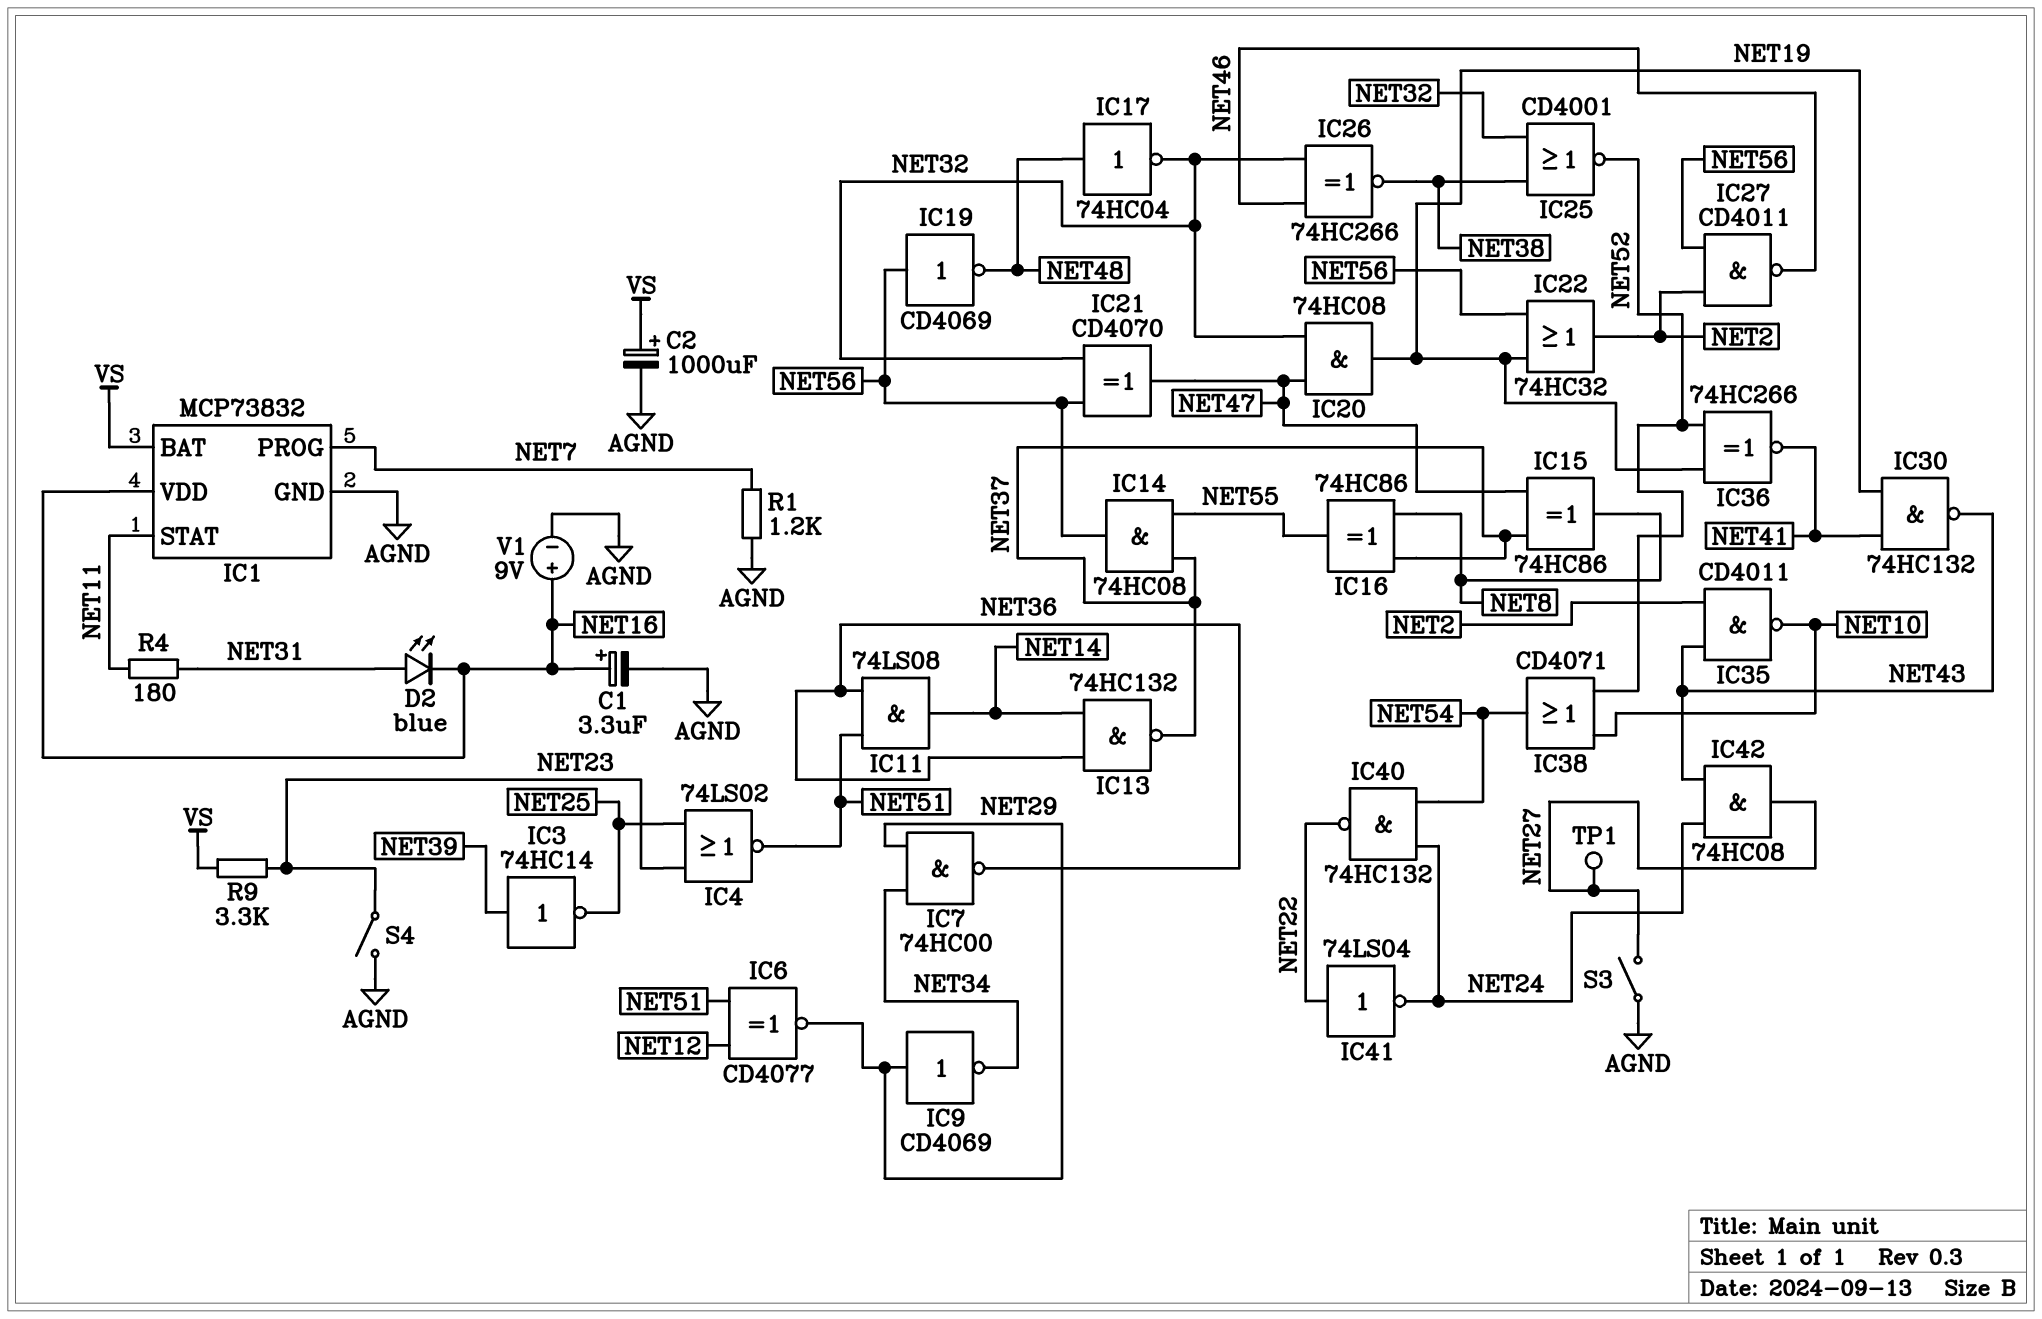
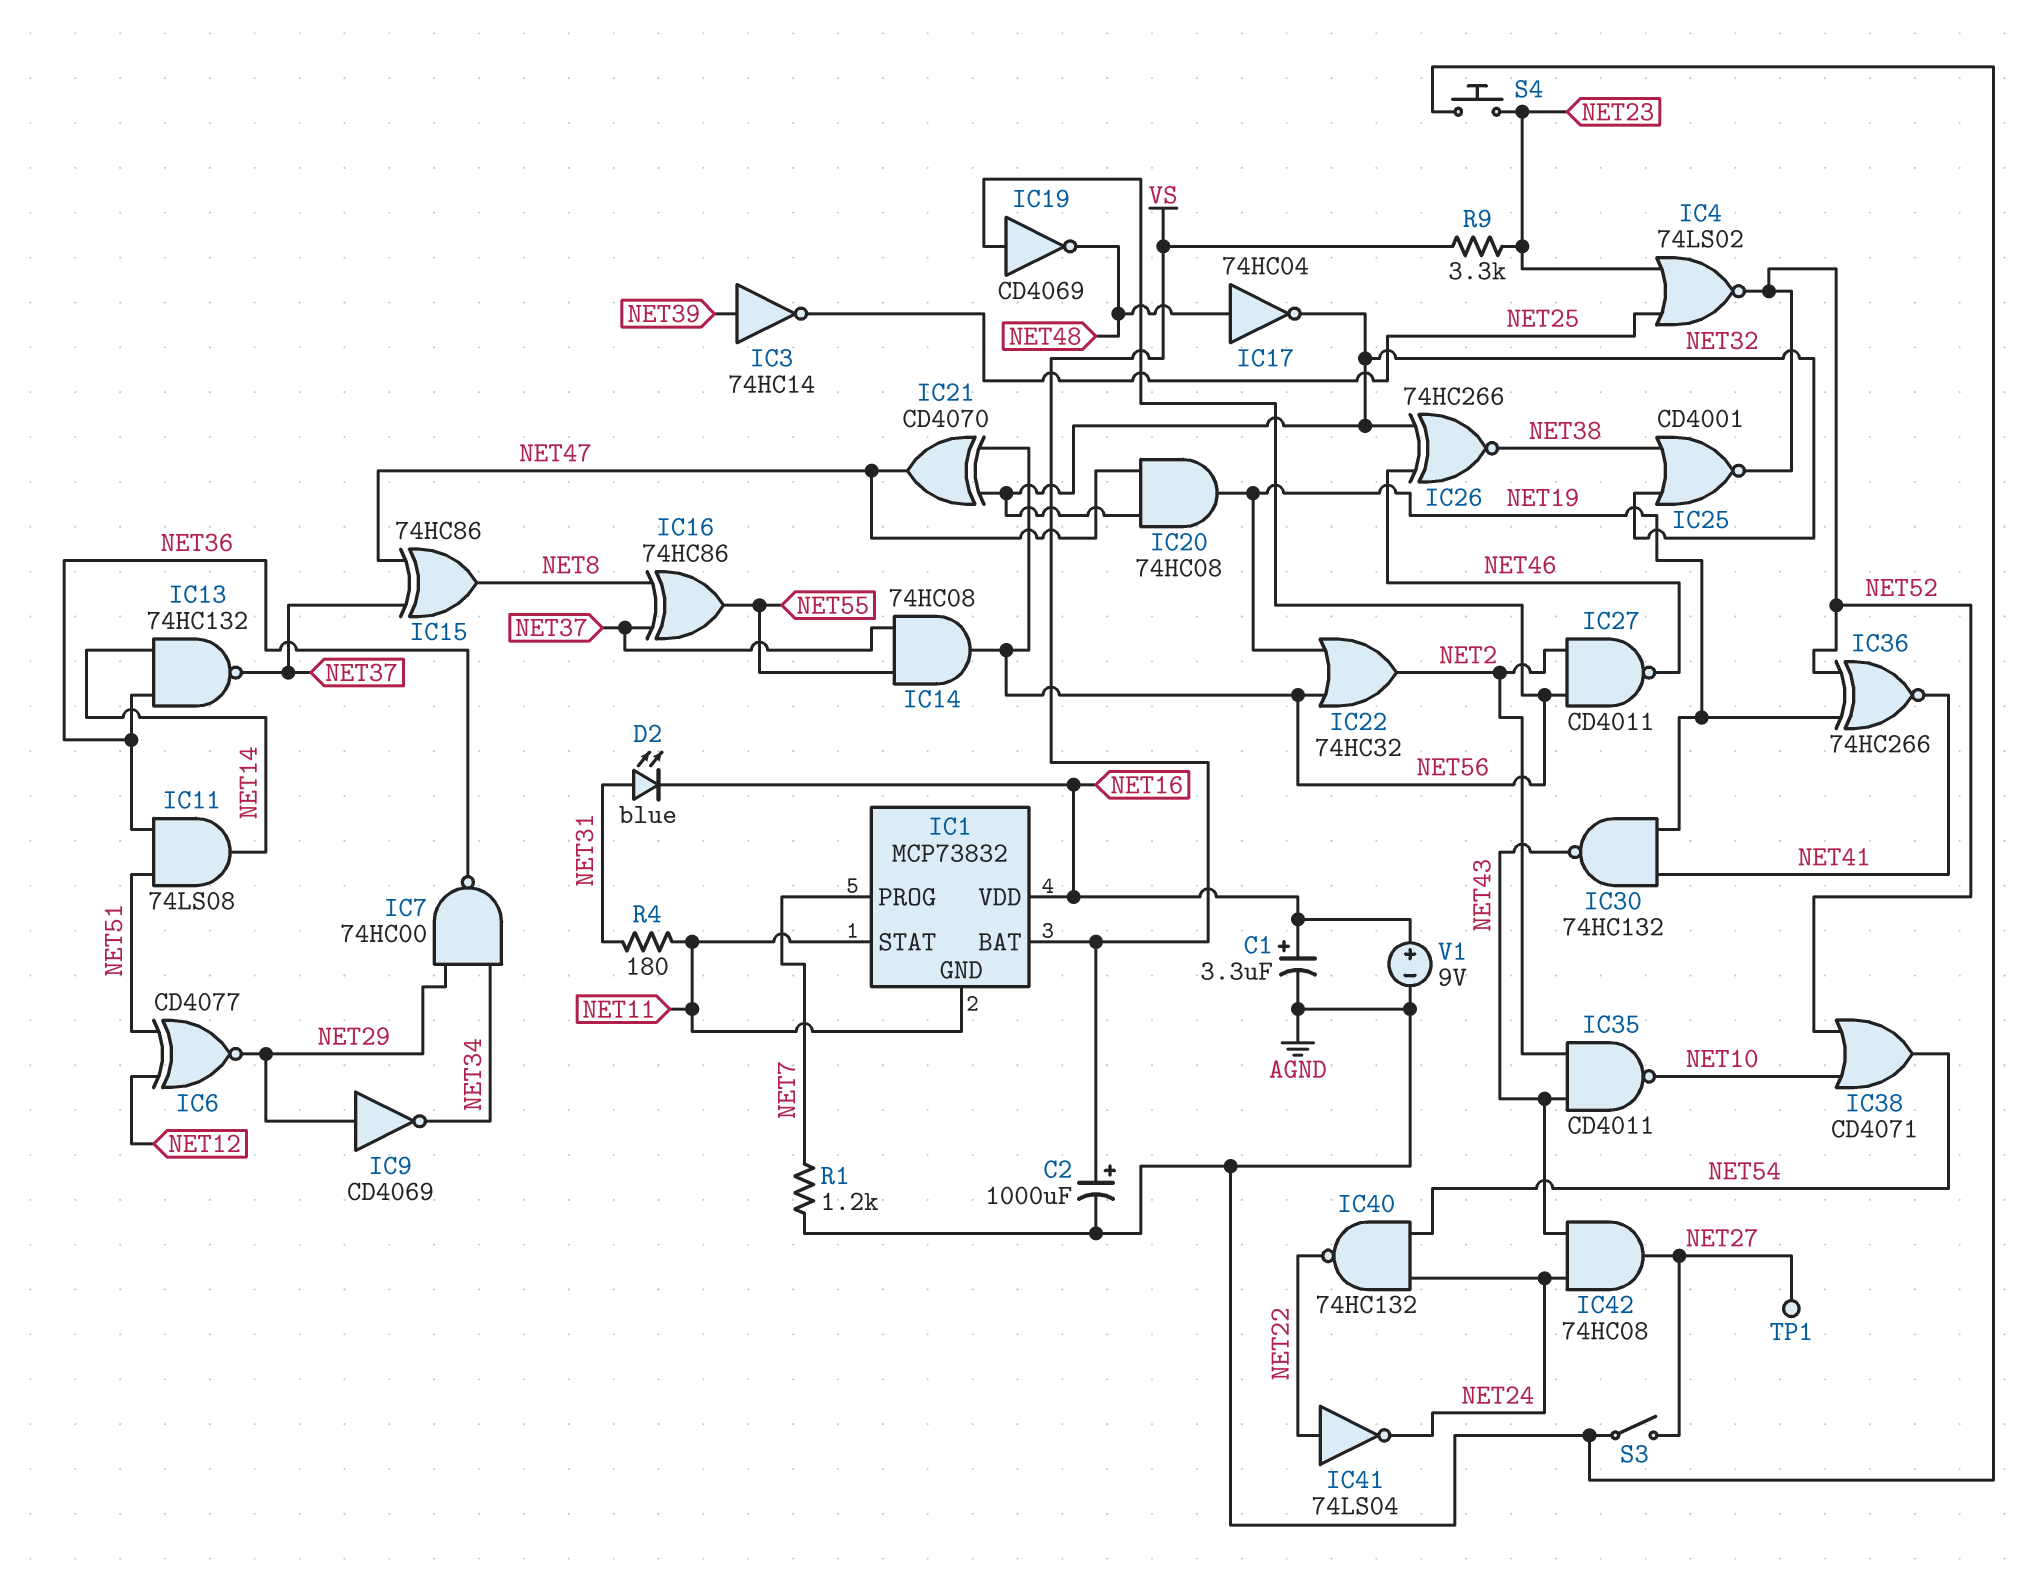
IC1 pin GND: AGND -> NET11
IC4: NOR 74LS02 (in NET23, in NET25, out NET51) -> NOR 74LS02 (in NET23, in NET25, out NET52)
S4: switch (AGND, NET23) -> button (AGND, NET23)

